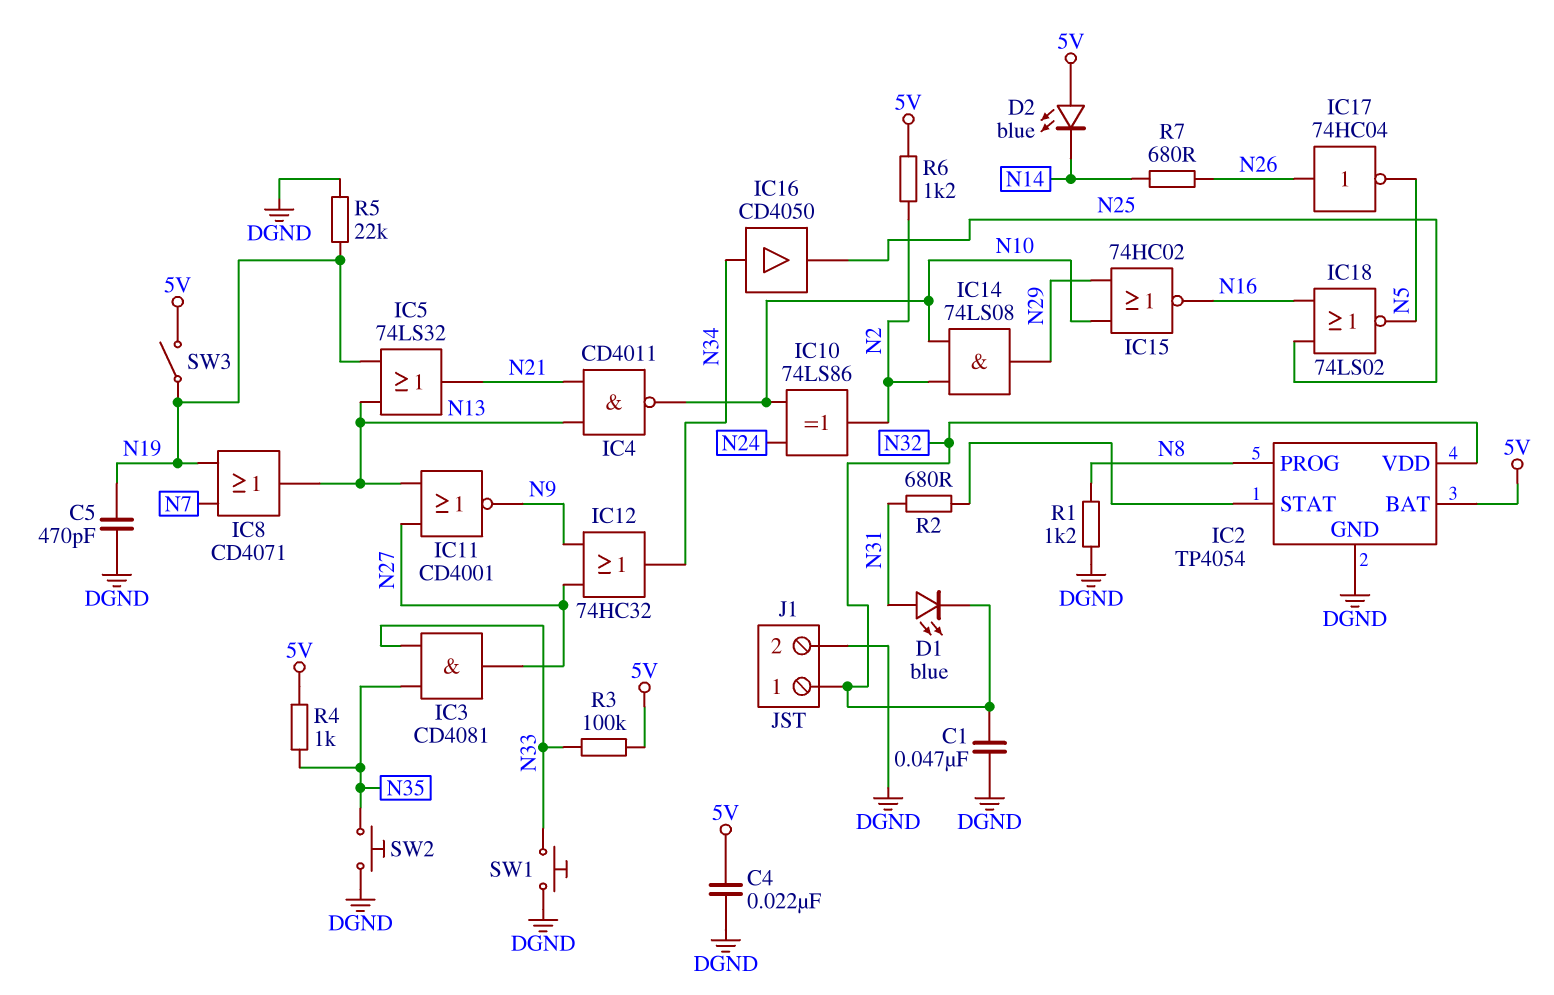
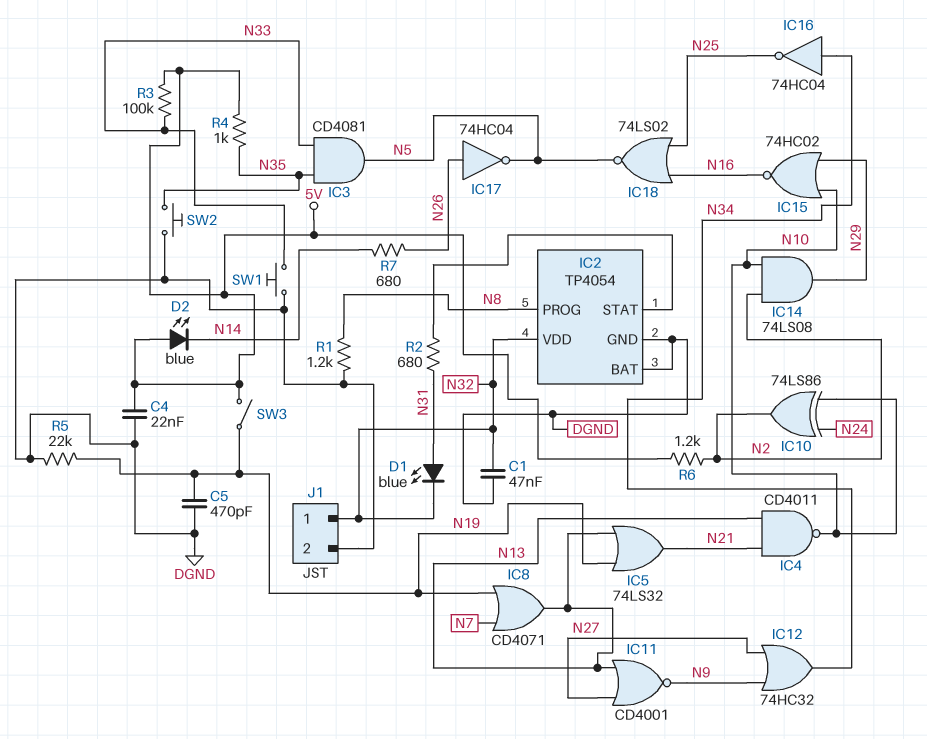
IC2 pin BAT: 5V -> DGND
IC3: AND CD4081 (in N33, in N35, out N27) -> AND CD4081 (in N33, in N35, out N5)
IC16: buffer CD4050 (in N34, out N25) -> NOT 74HC04 (in N34, out N25)

